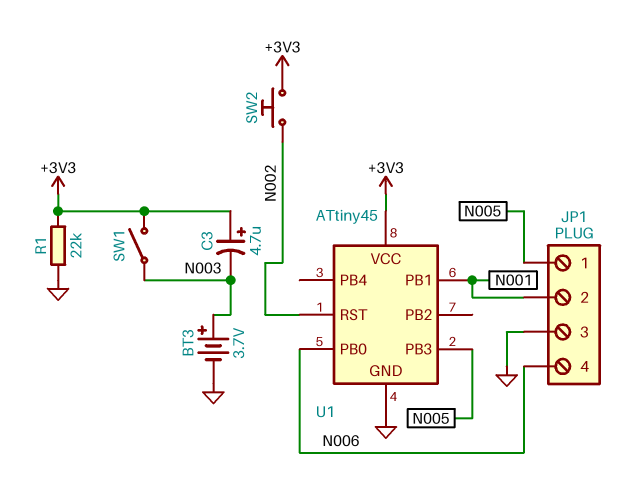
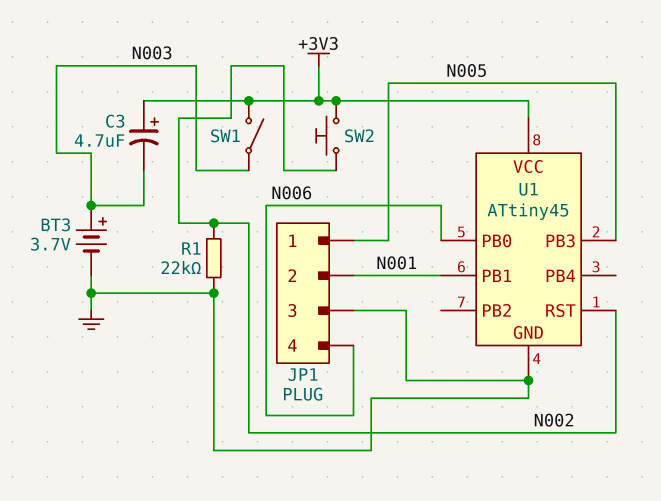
R1: 22k (+3V3, GND) -> 22k (GND, N002)

